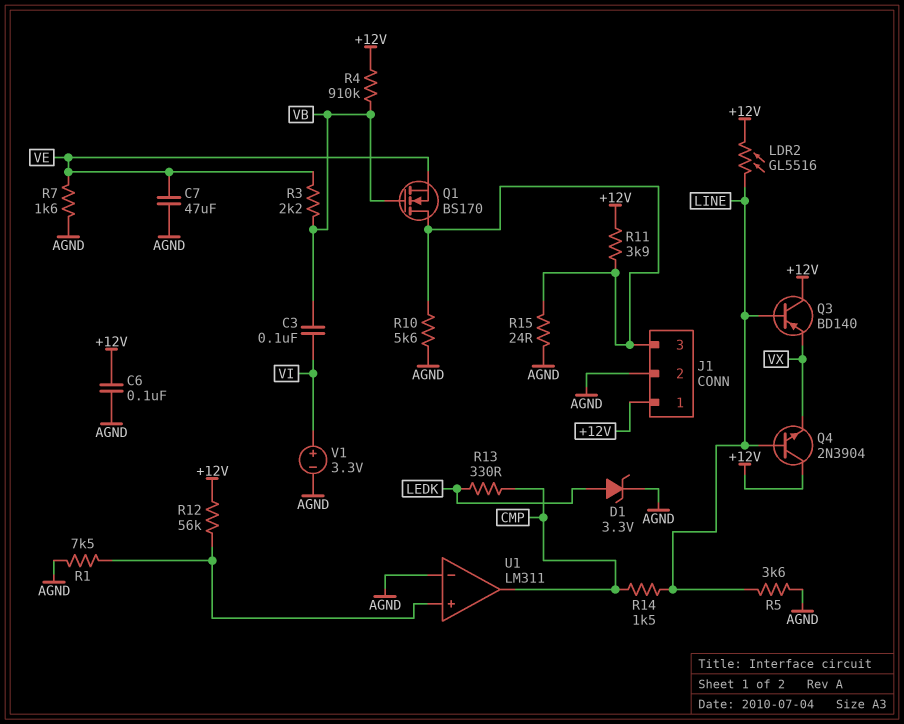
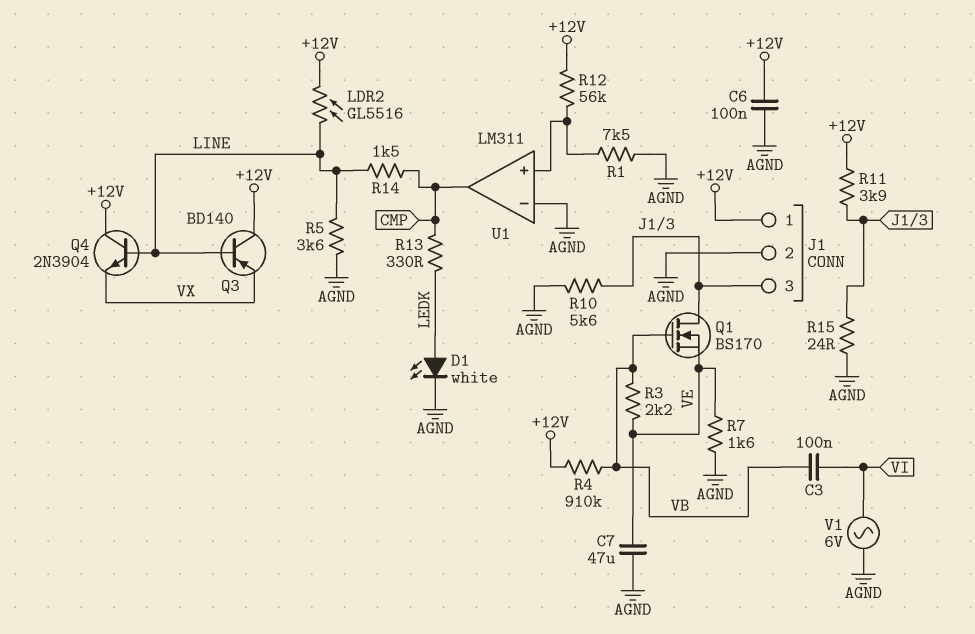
D1: zener 3.3V (A LEDK, K AGND) -> LED white (A LEDK, K AGND)
V1: 3.3V (plus VI, minus AGND) -> AC 6V (AGND, VI)

